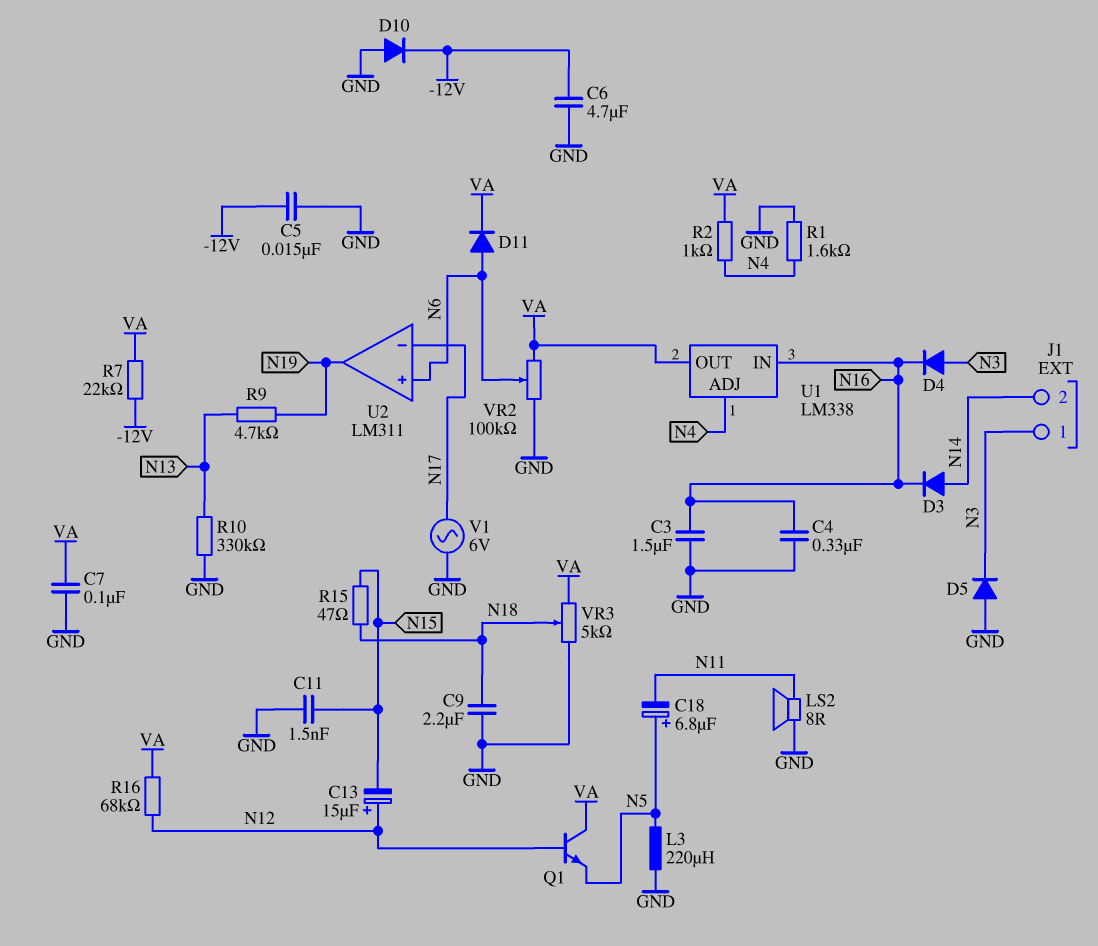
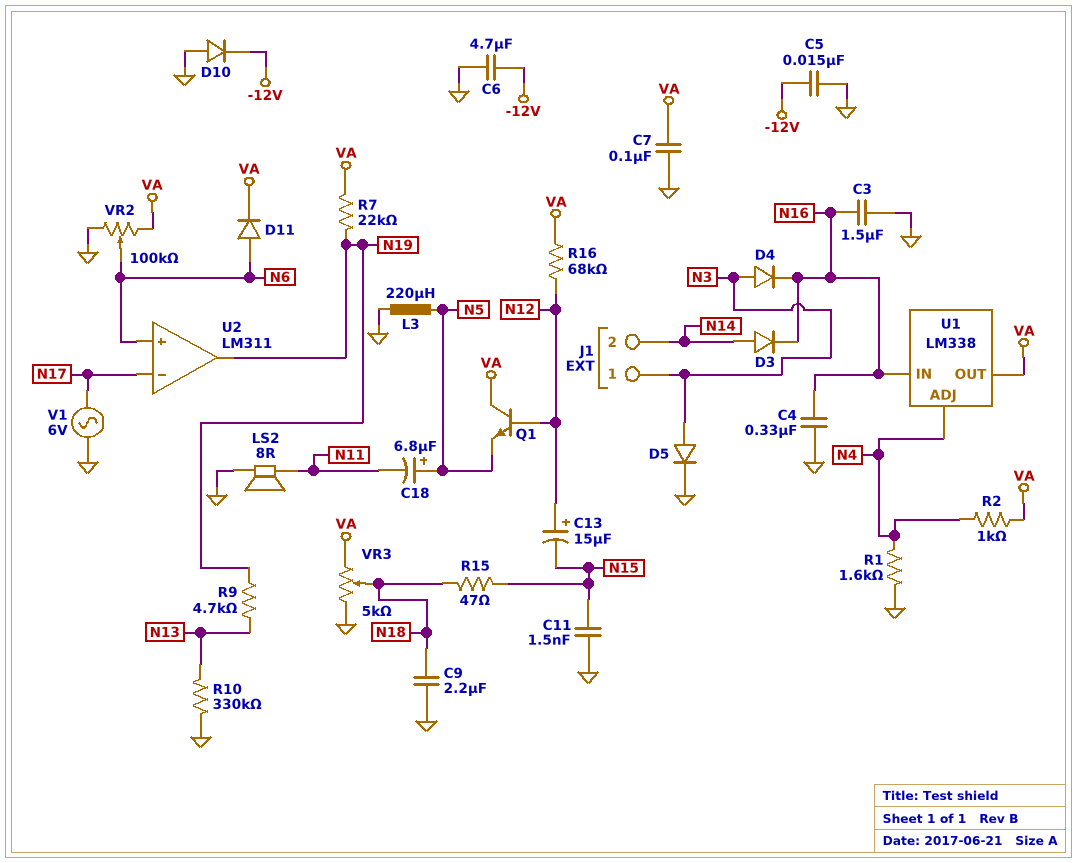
D5: diode (A GND, K N3) -> diode (A N3, K GND)
R7: 22k (-12V, VA) -> 22k (N19, VA)

